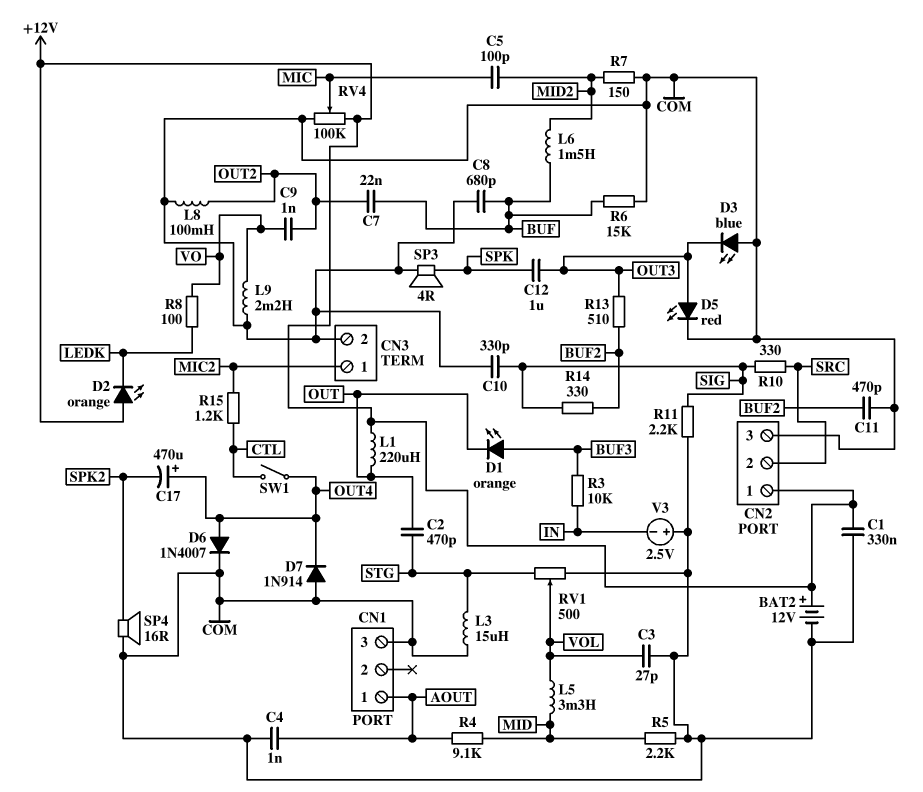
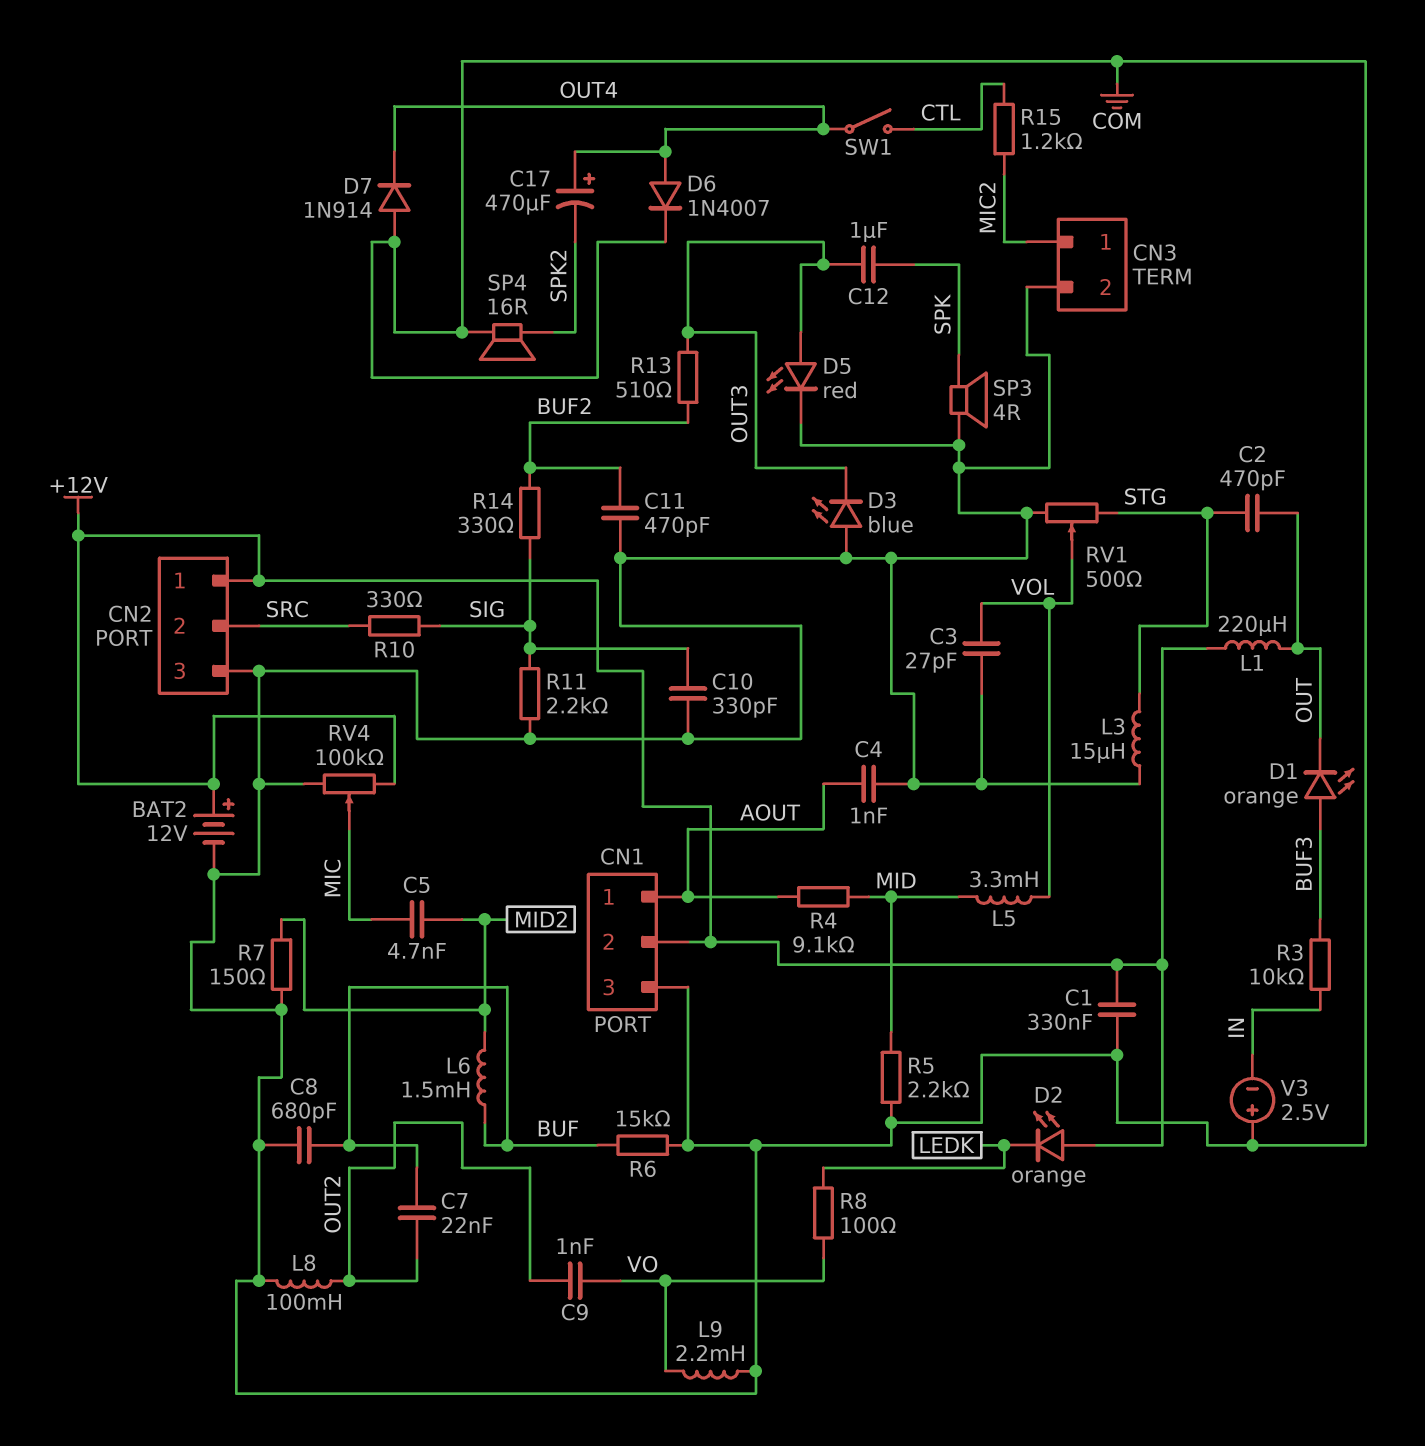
C5: 100pF (MIC, MID2) -> 4.7nF (MIC, MID2)
CN1 pin 2: none -> +12V

